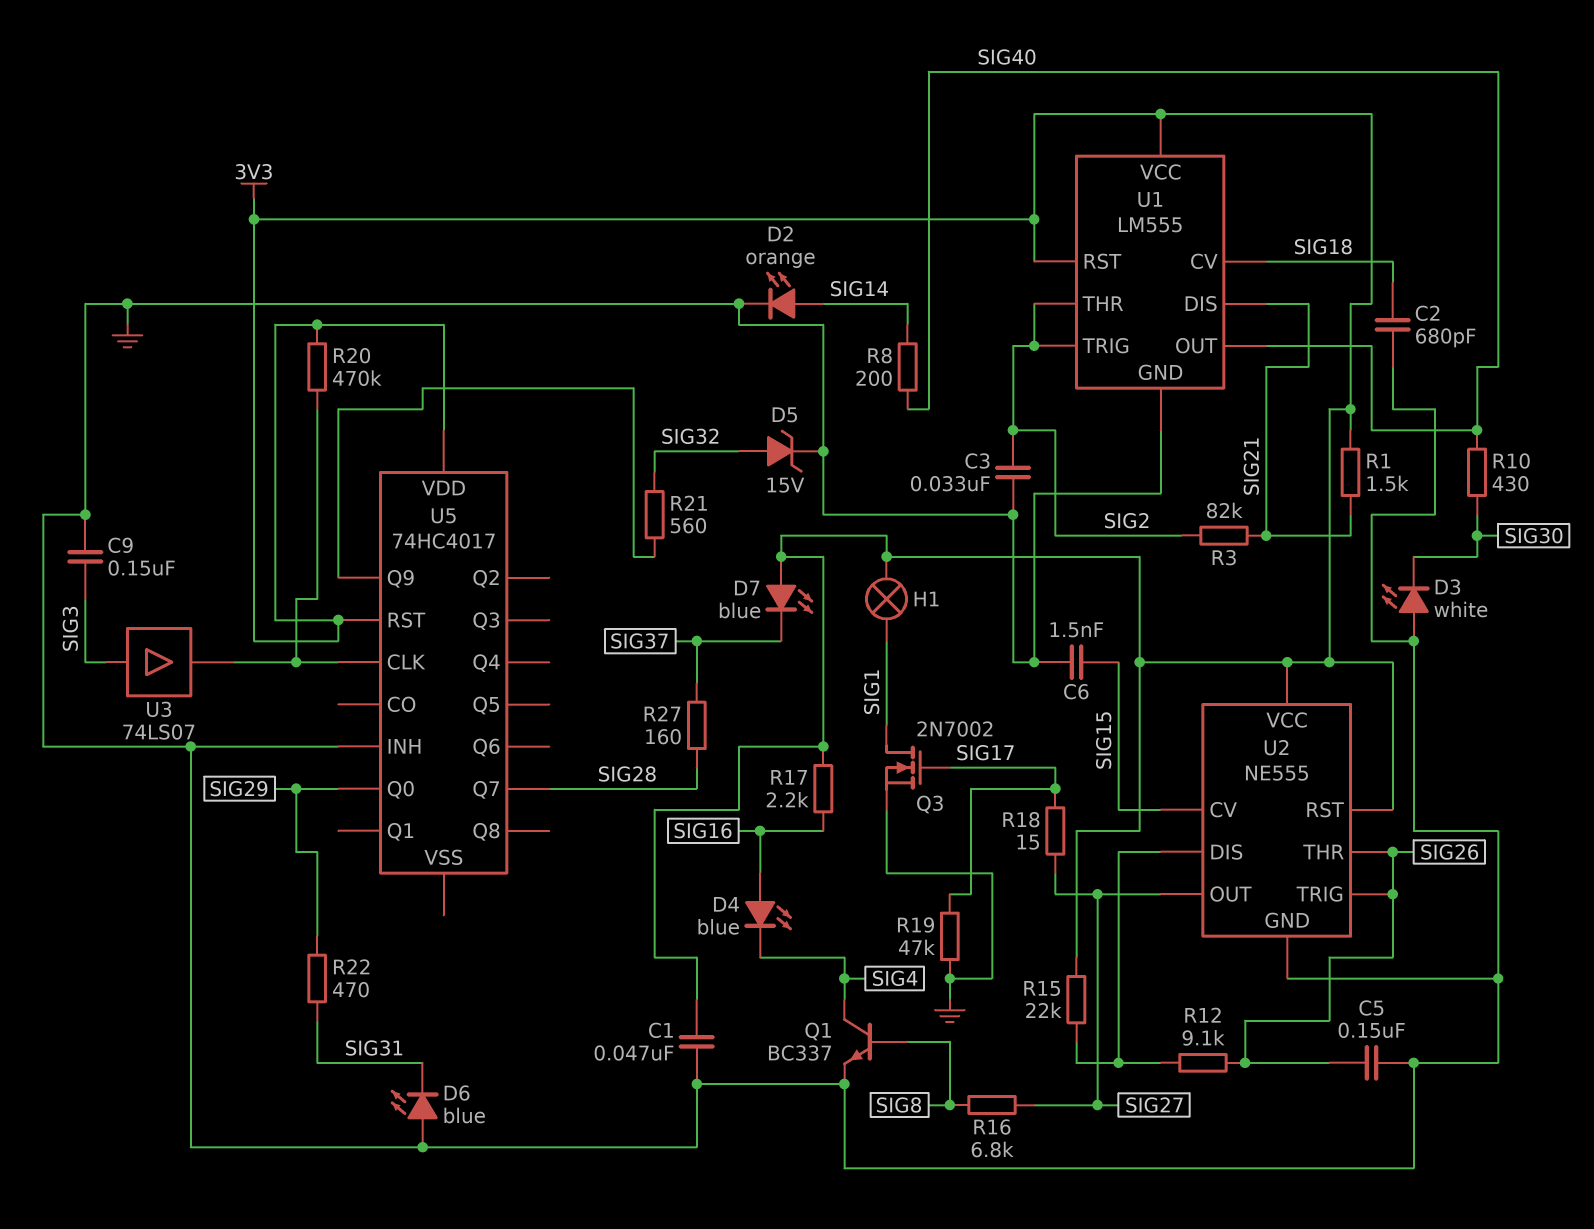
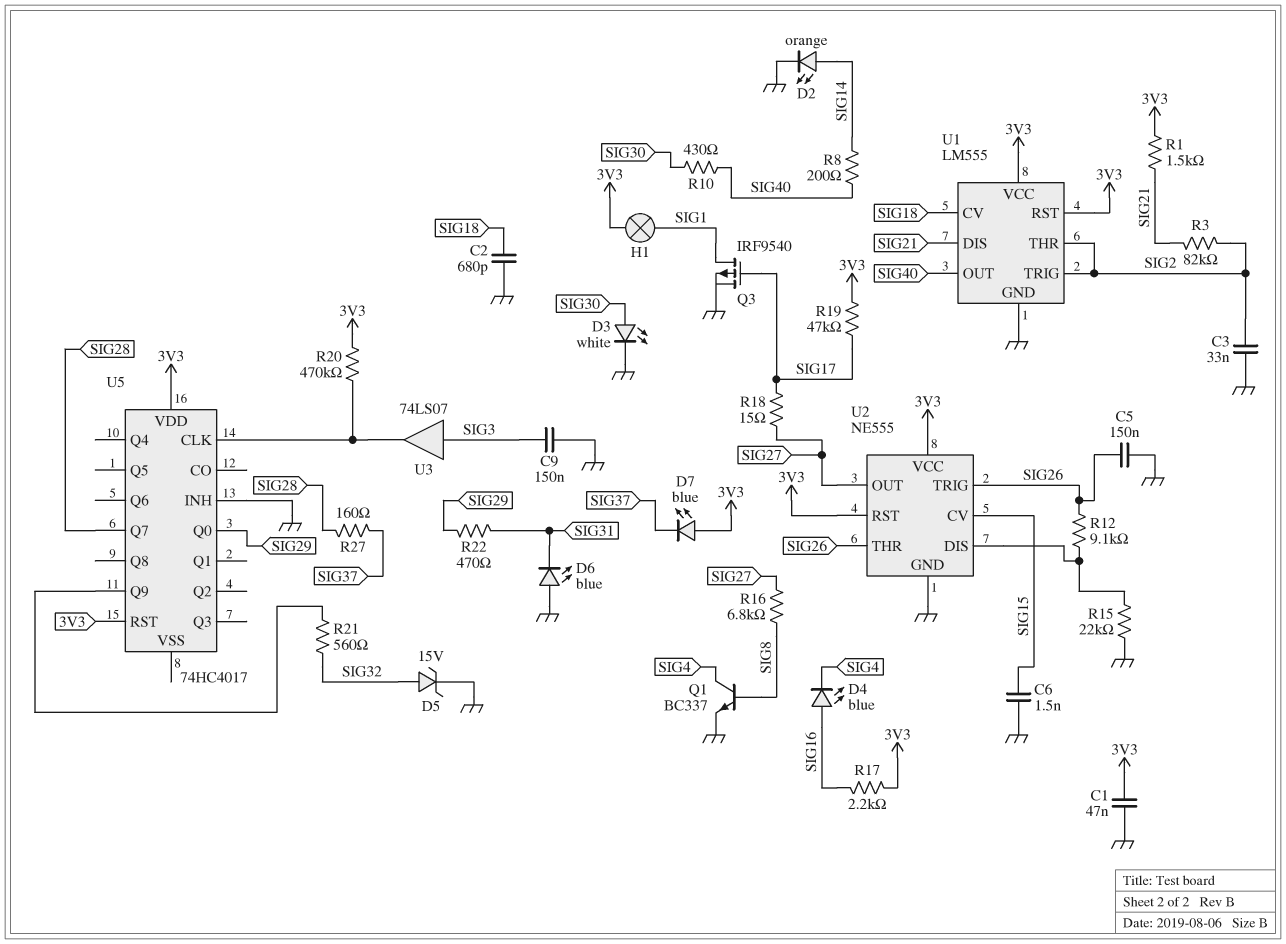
D3: LED white (A GND, K SIG30) -> LED white (A SIG30, K GND)
Q3: NMOS 2N7002 (G SIG17, D SIG1, S GND) -> PMOS IRF9540 (G SIG17, D SIG1, S GND)
R15: 22k (3V3, U2/DIS) -> 22k (GND, U2/DIS)
R19: 47k (GND, SIG17) -> 47k (3V3, SIG17)

